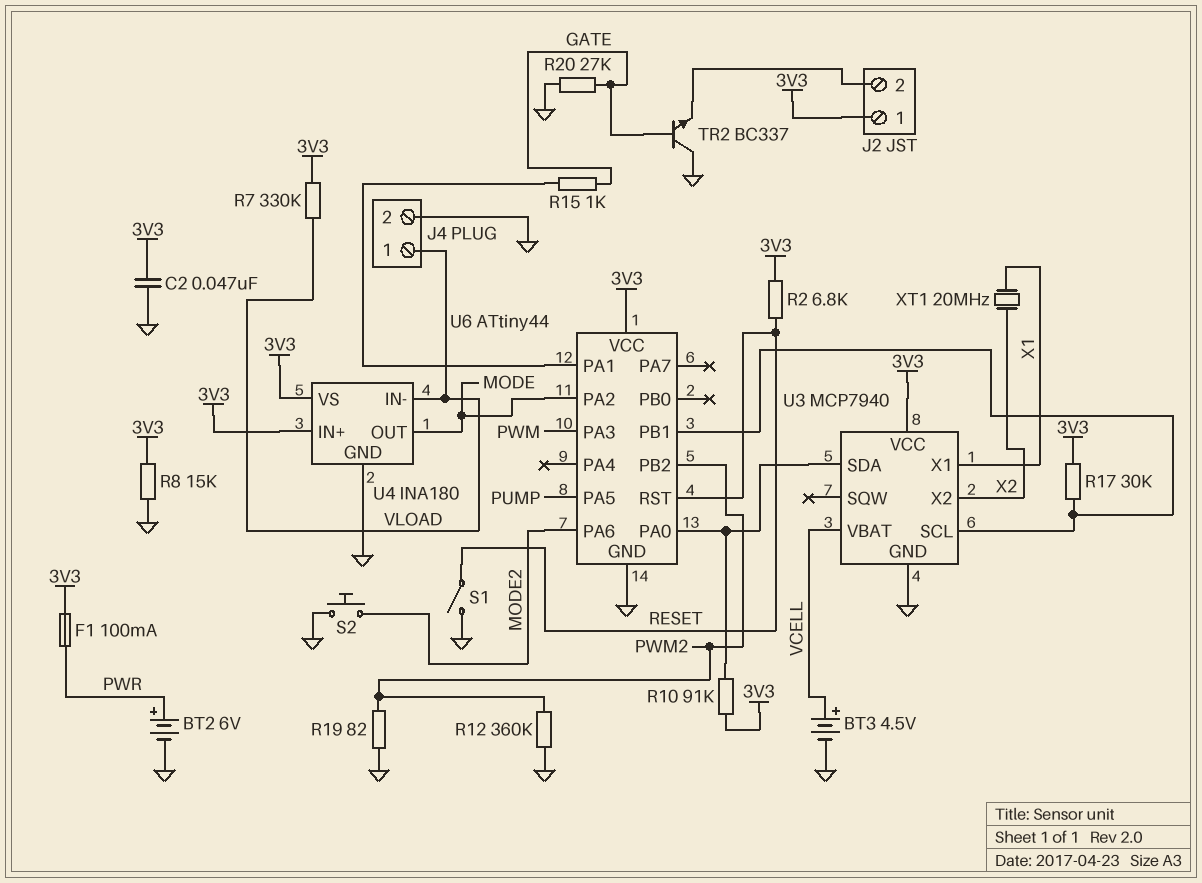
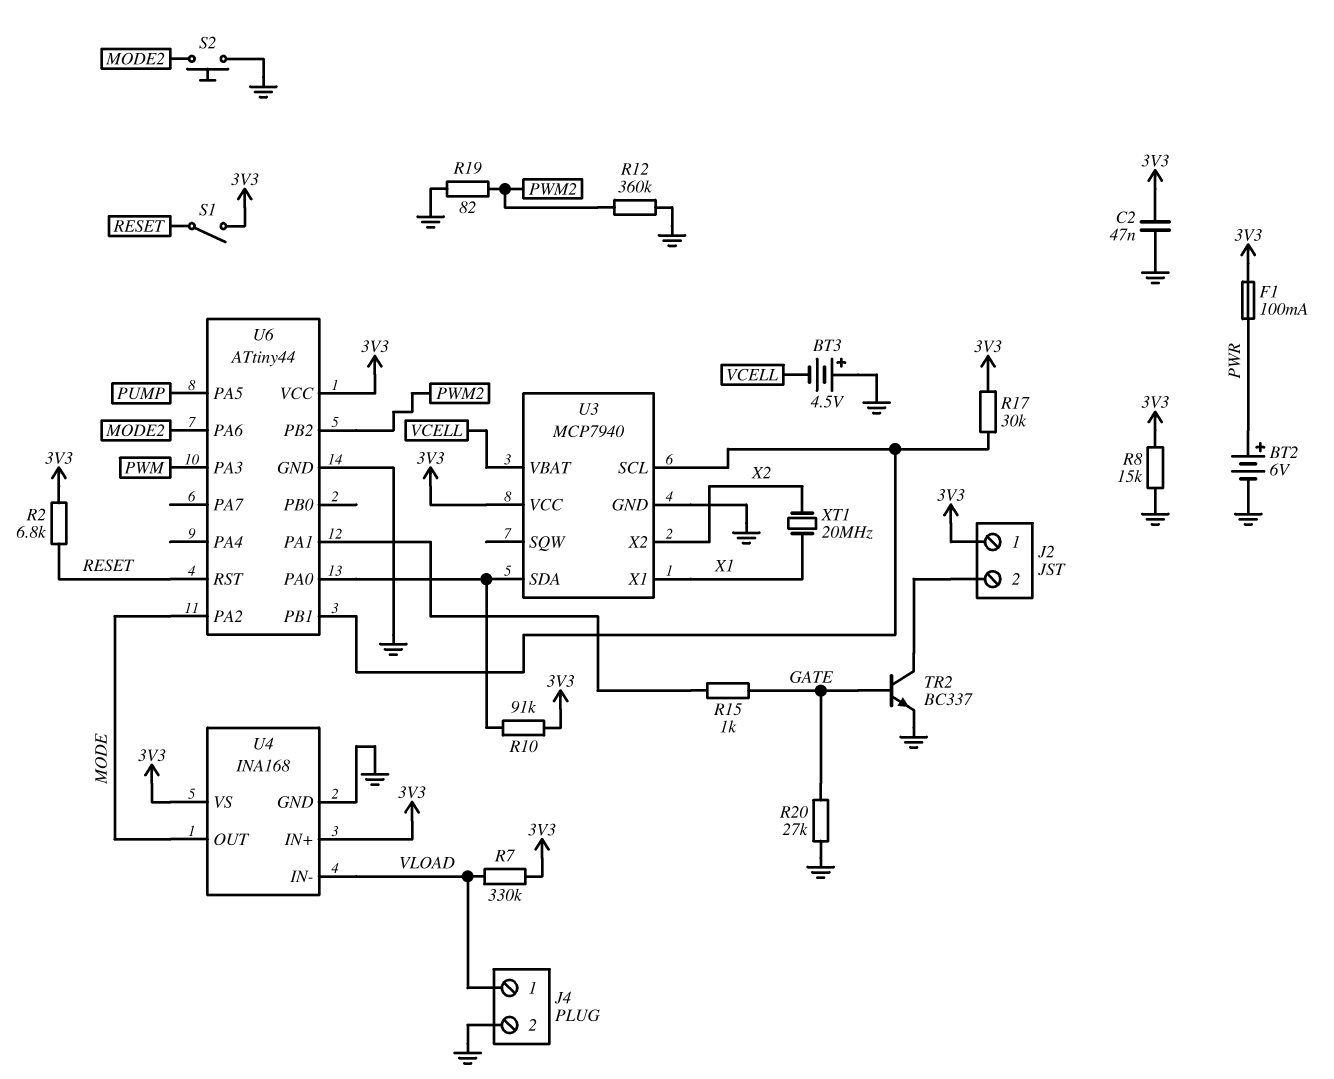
BT3: 4.5V (plus VCELL, minus GND) -> 4.5V (plus GND, minus VCELL)
S1: switch (GND, RESET) -> switch (3V3, RESET)
TR2: NPN BC337 (B GATE, C GND, E J2/2) -> NPN BC337 (B GATE, C J2/2, E GND)
U4: INA180 -> INA168

